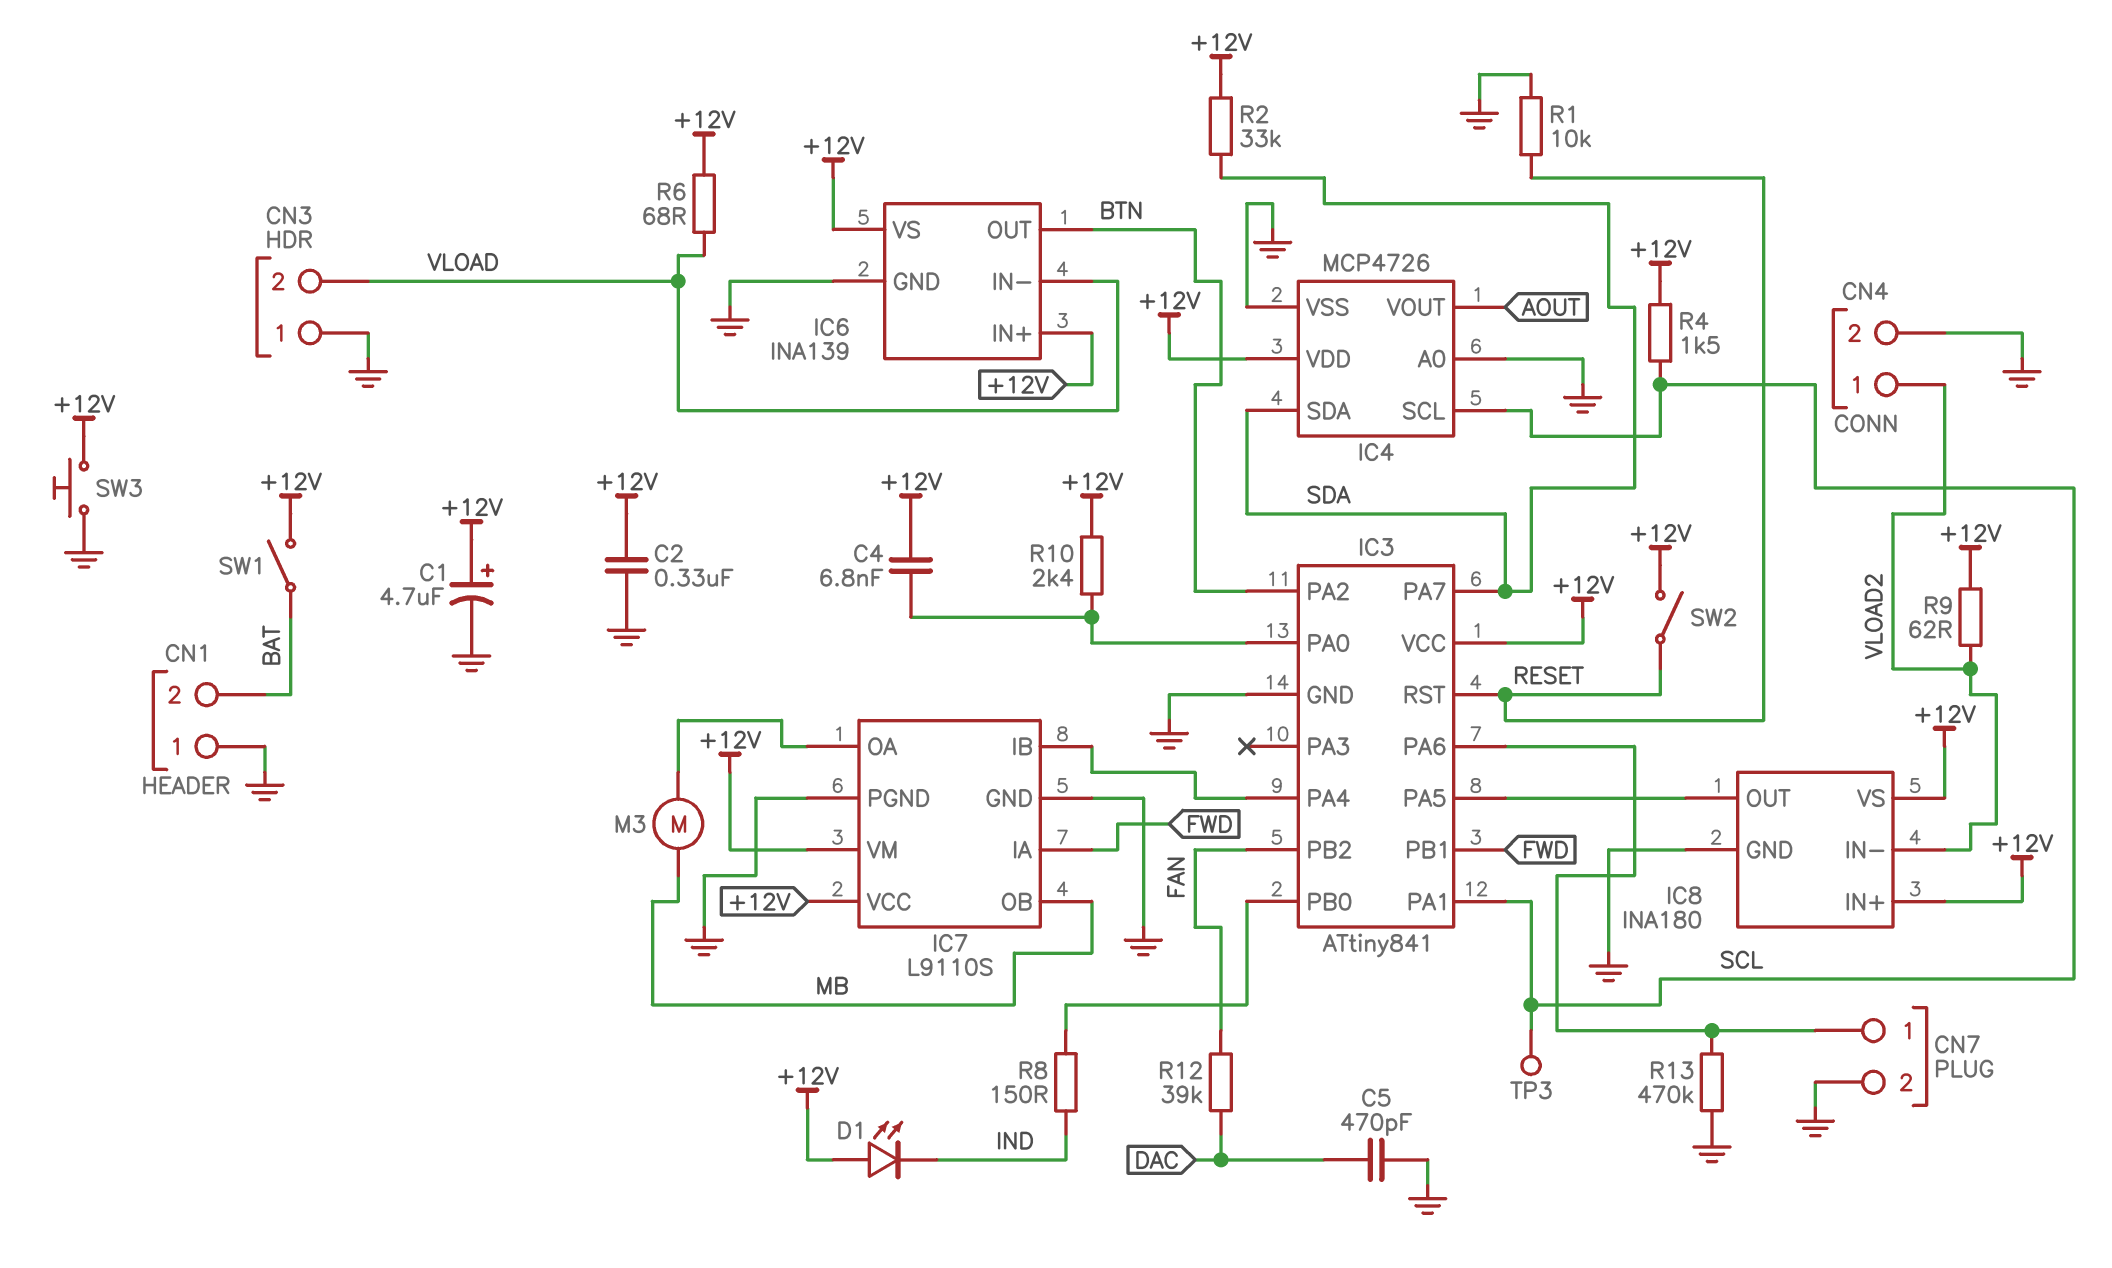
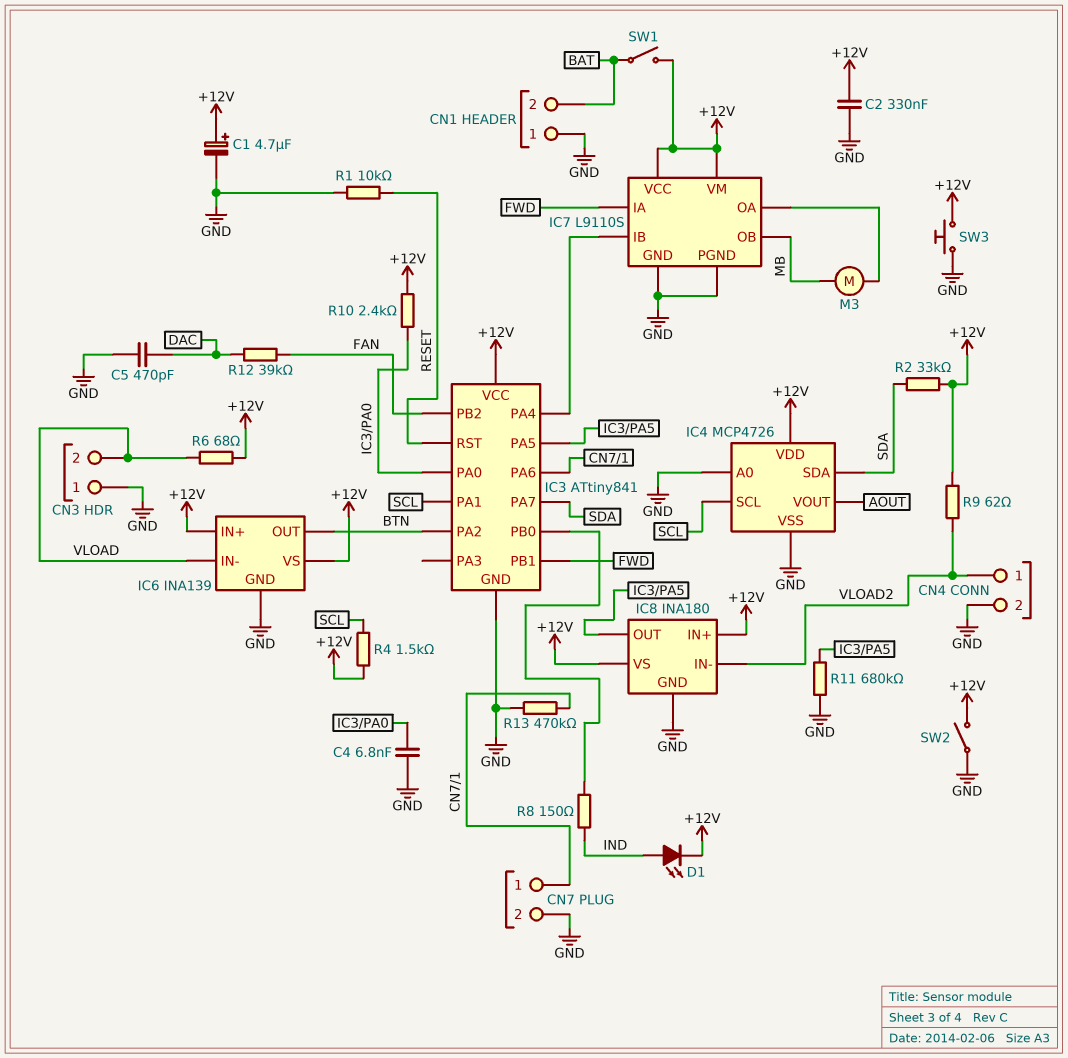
C4: 6.8nF (+12V, IC3/PA0) -> 6.8nF (GND, IC3/PA0)
D1: LED (A +12V, K IND) -> LED (A IND, K +12V)
R11: none -> 680k (GND, IC3/PA5)
SW2: switch (+12V, RESET) -> switch (+12V, GND)
TP3: test point (SCL) -> none

